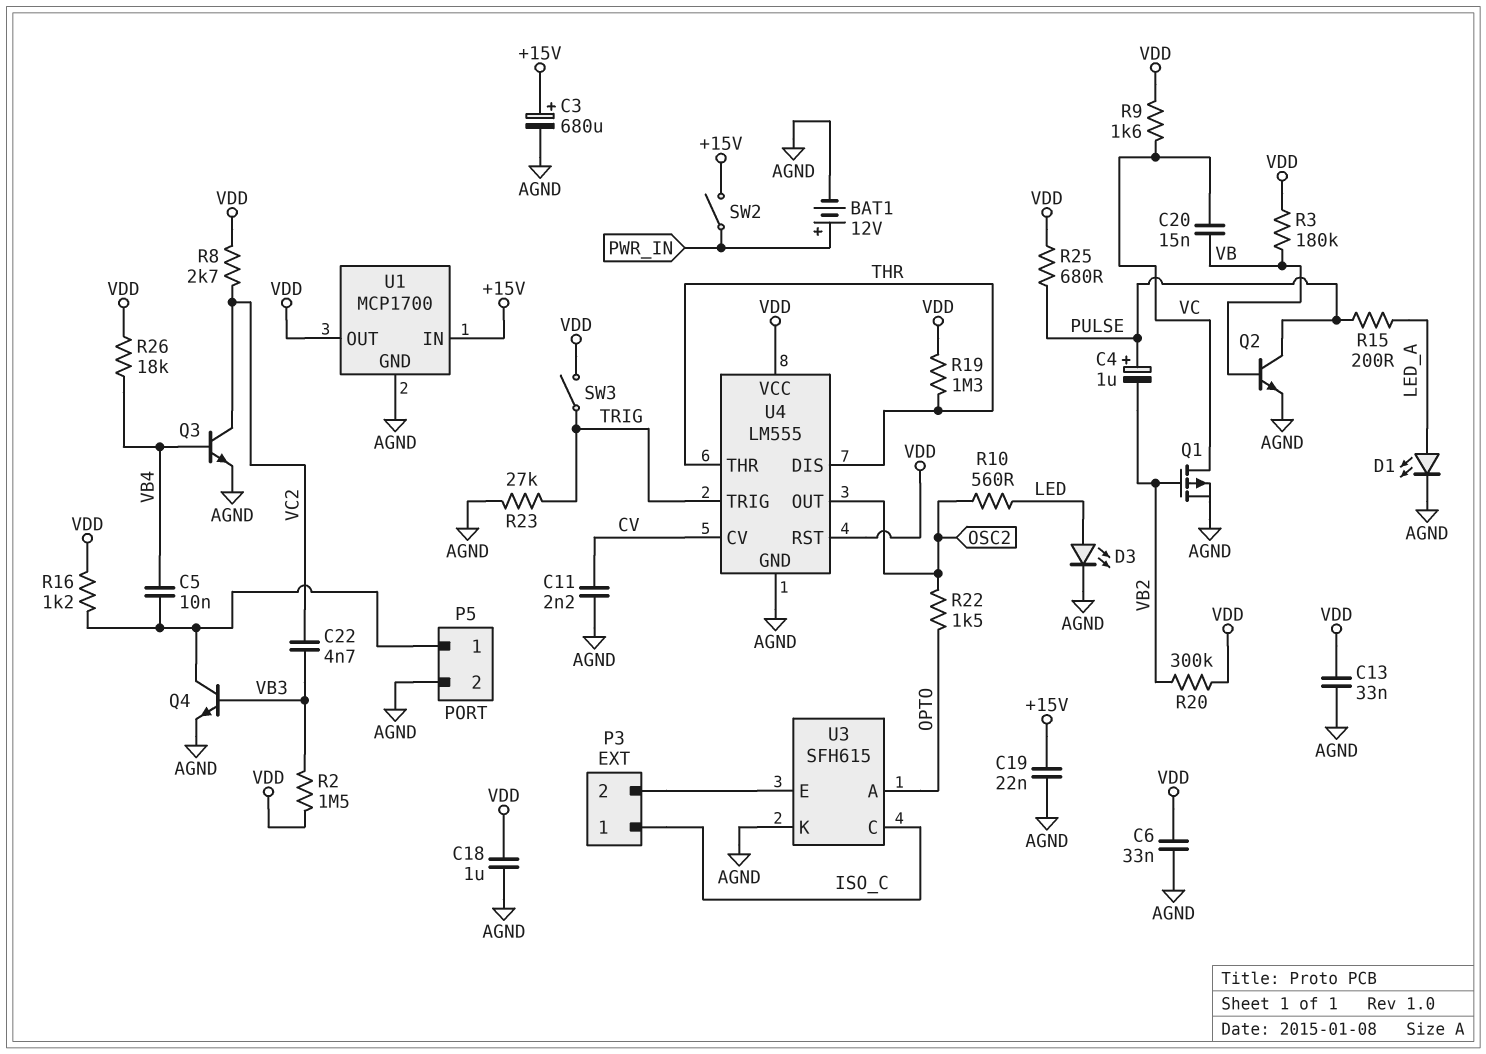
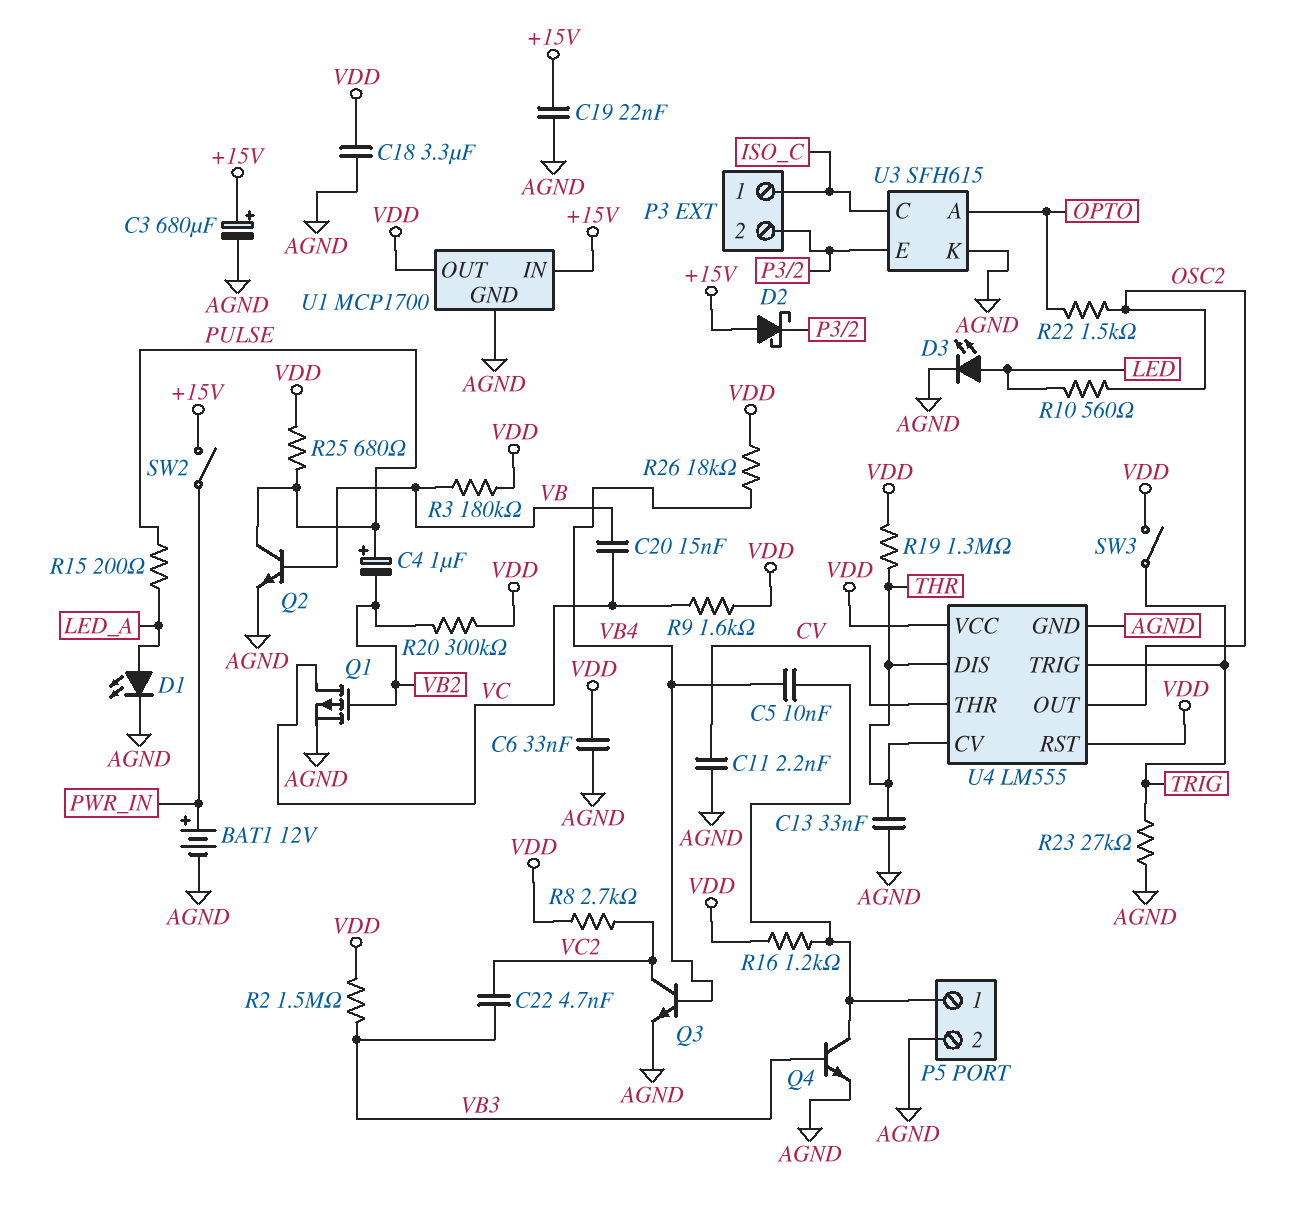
C13: 33nF (AGND, VDD) -> 33nF (AGND, THR)
C18: 1uF (AGND, VDD) -> 3.3uF (AGND, VDD)
D2: none -> schottky (A +15V, K P3/2)
U4 pin CV: CV -> THR
U4 pin THR: THR -> CV

